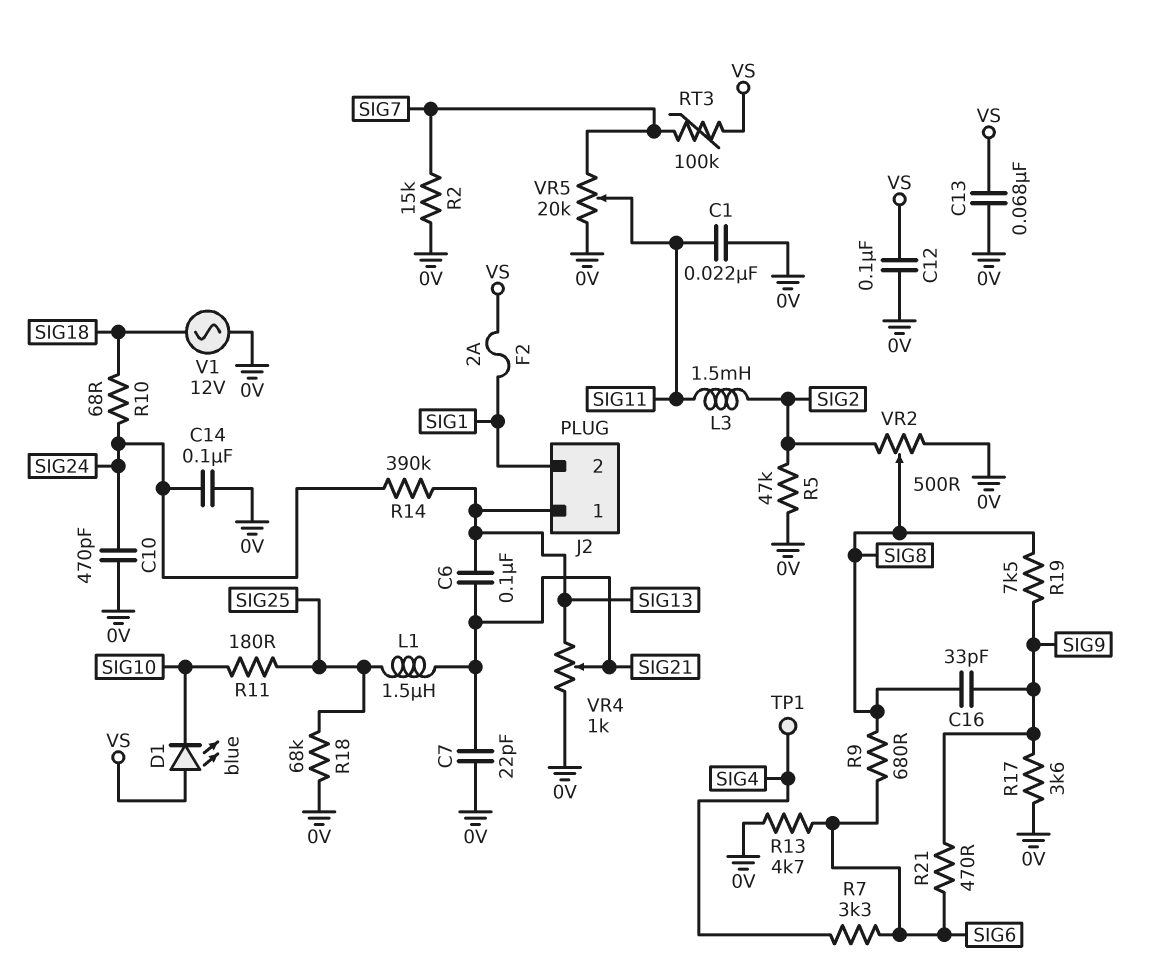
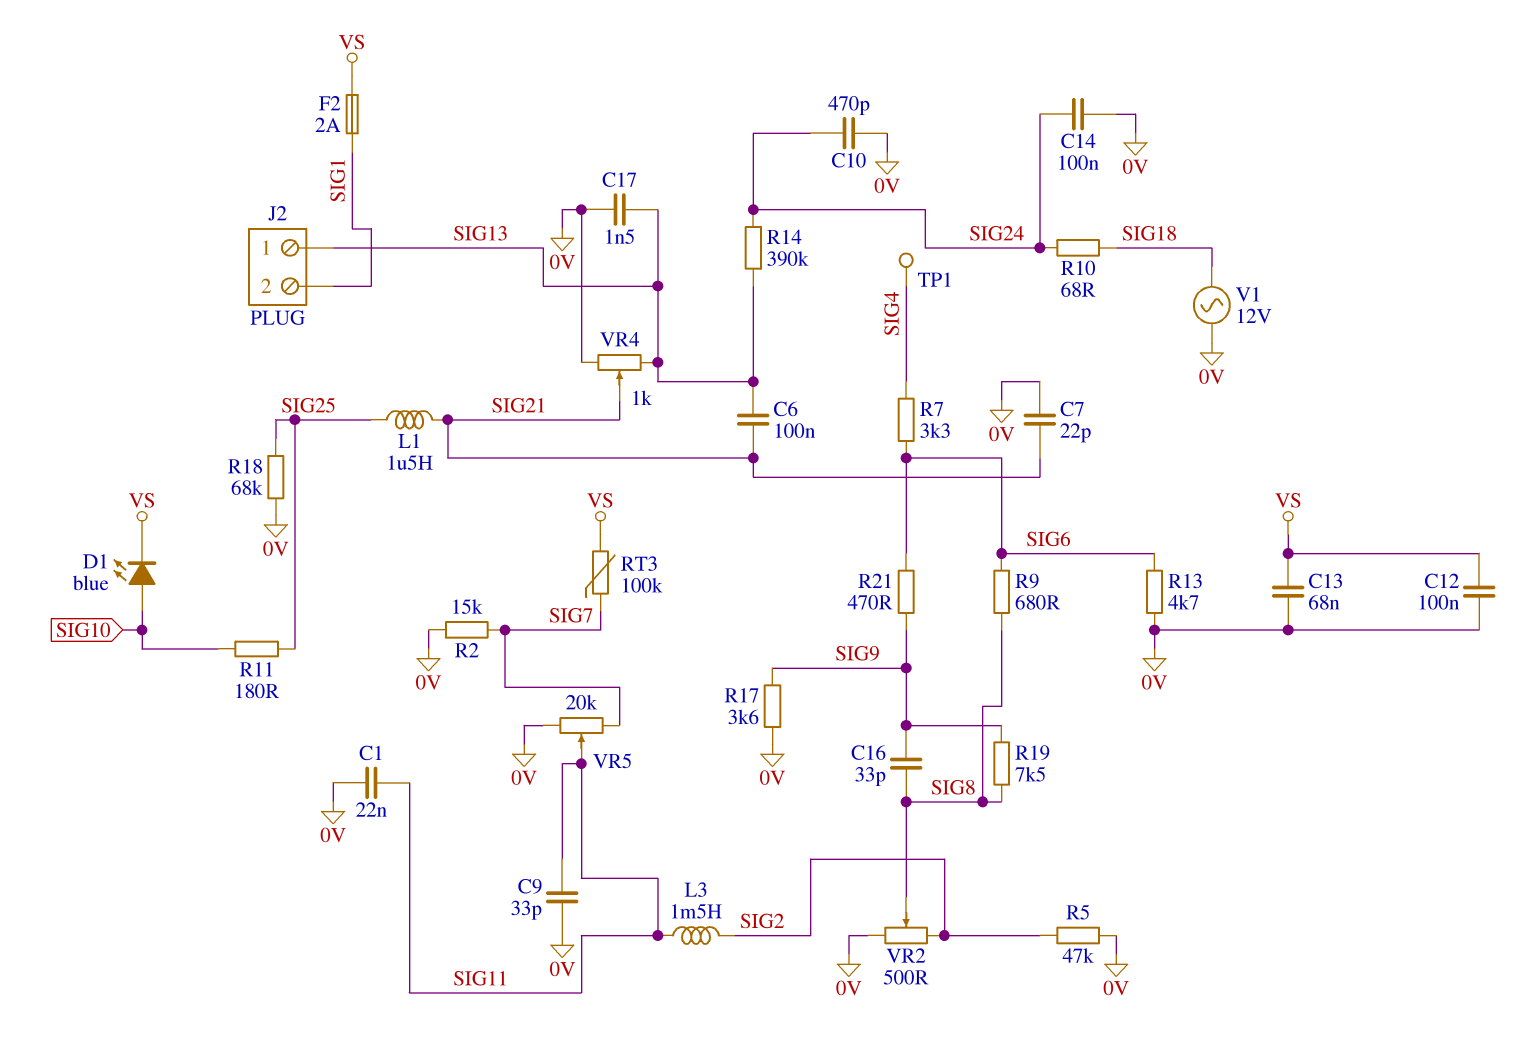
C9: none -> 33pF (0V, SIG11)
C17: none -> 1.5nF (0V, SIG13)
D1: LED blue (A VS, K SIG10) -> LED blue (A SIG10, K VS)

